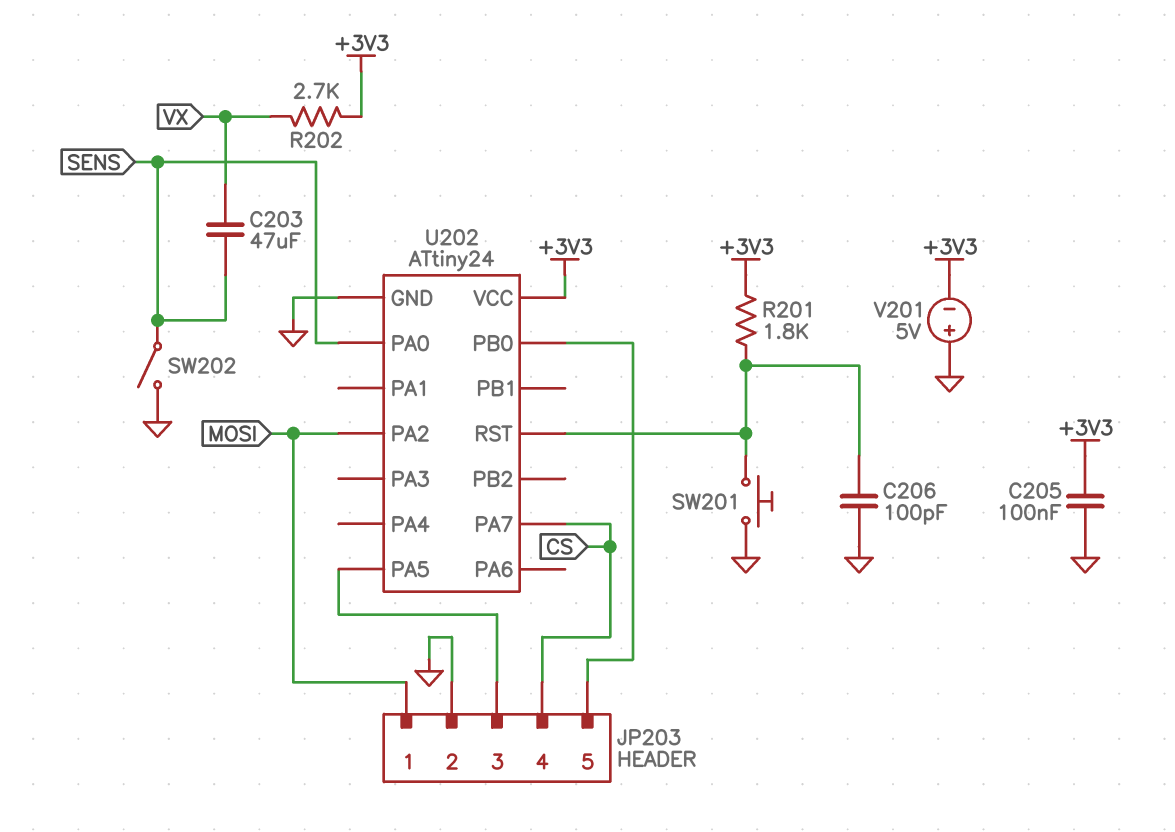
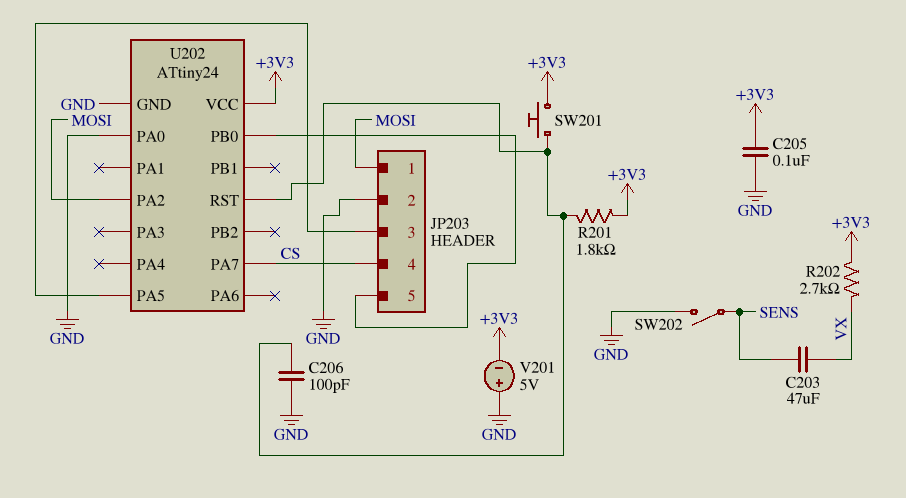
SW201: button (GND, U202/RST) -> button (+3V3, U202/RST)
U202 pin PA0: SENS -> GND

